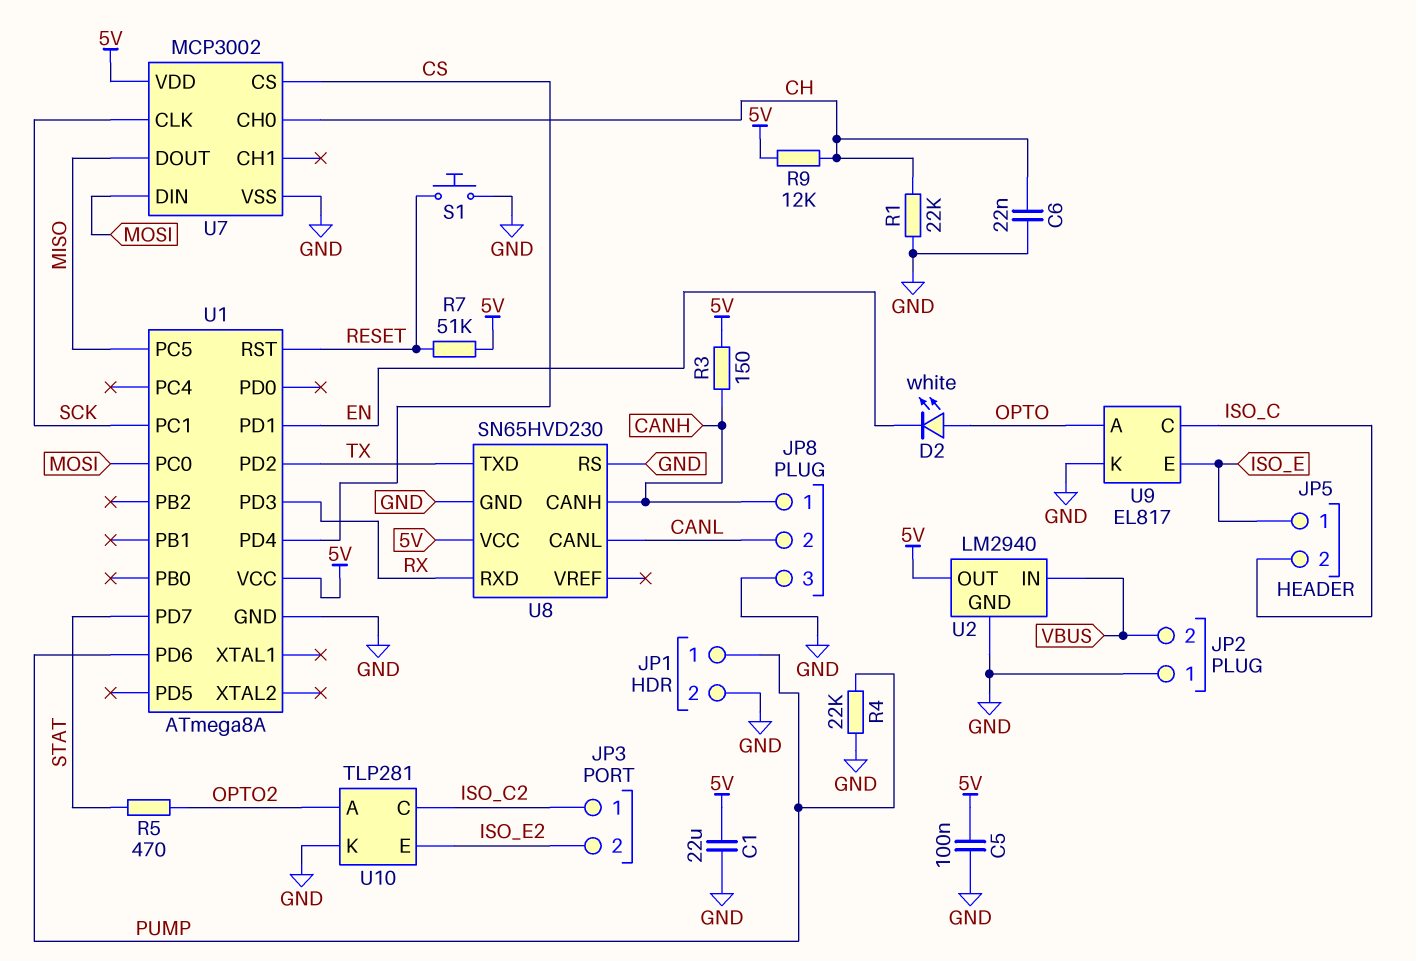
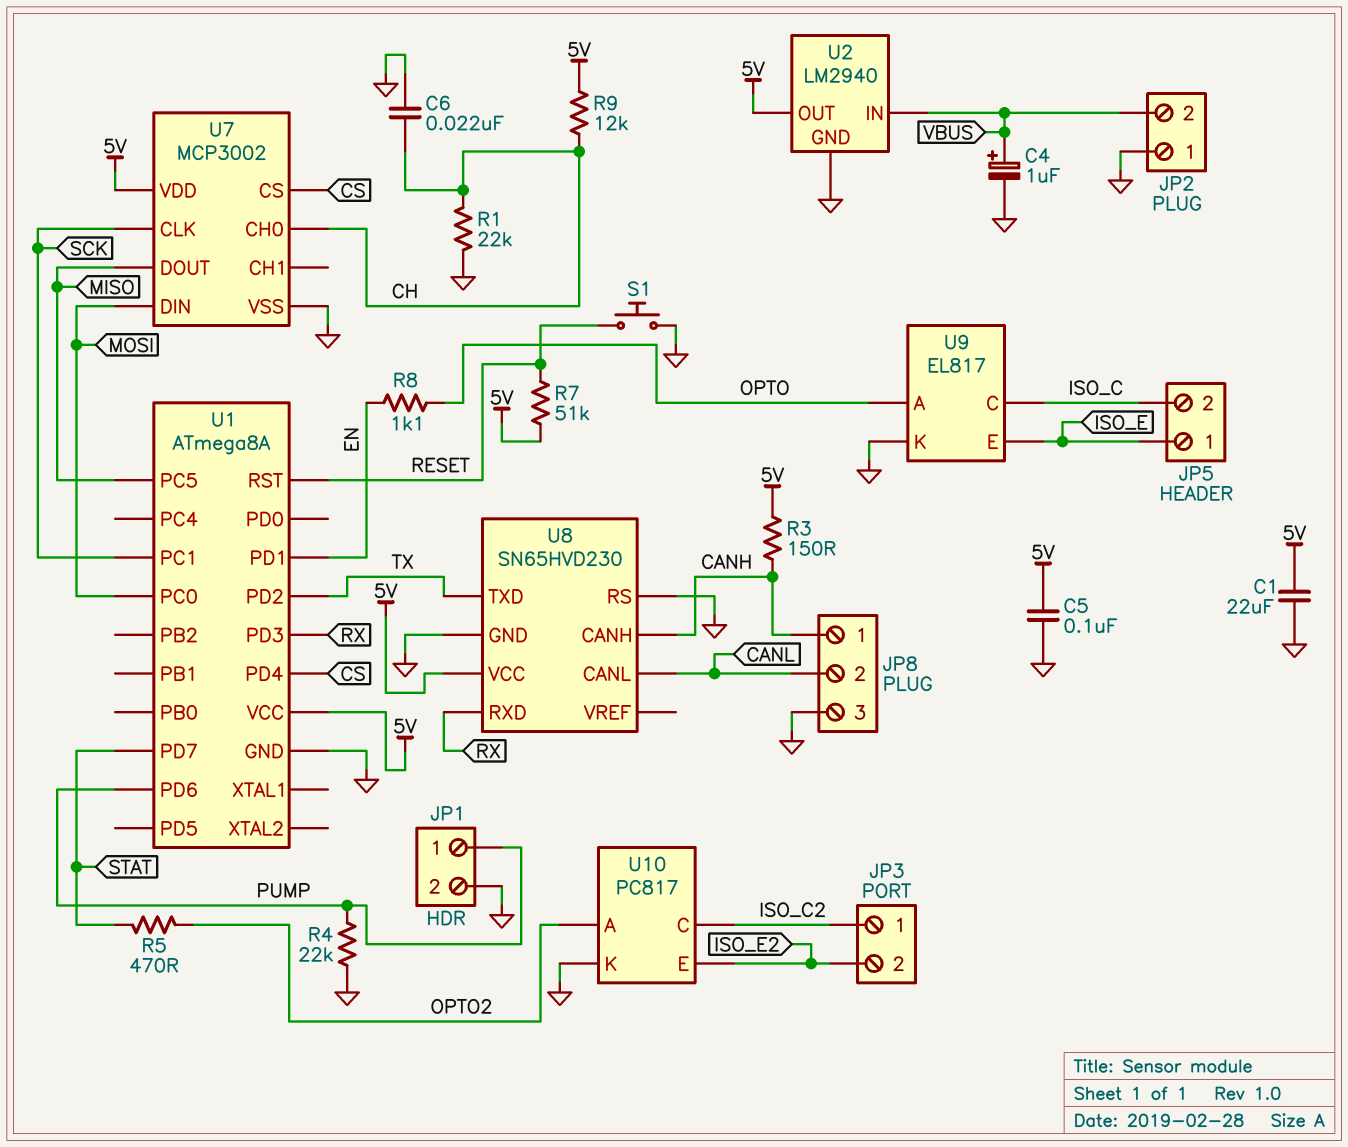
C4: none -> 1uF (plus VBUS, minus GND)
D2: LED white (A OPTO, K EN) -> none
R8: none -> 1.1k (EN, OPTO)
U10: TLP281 -> PC817

